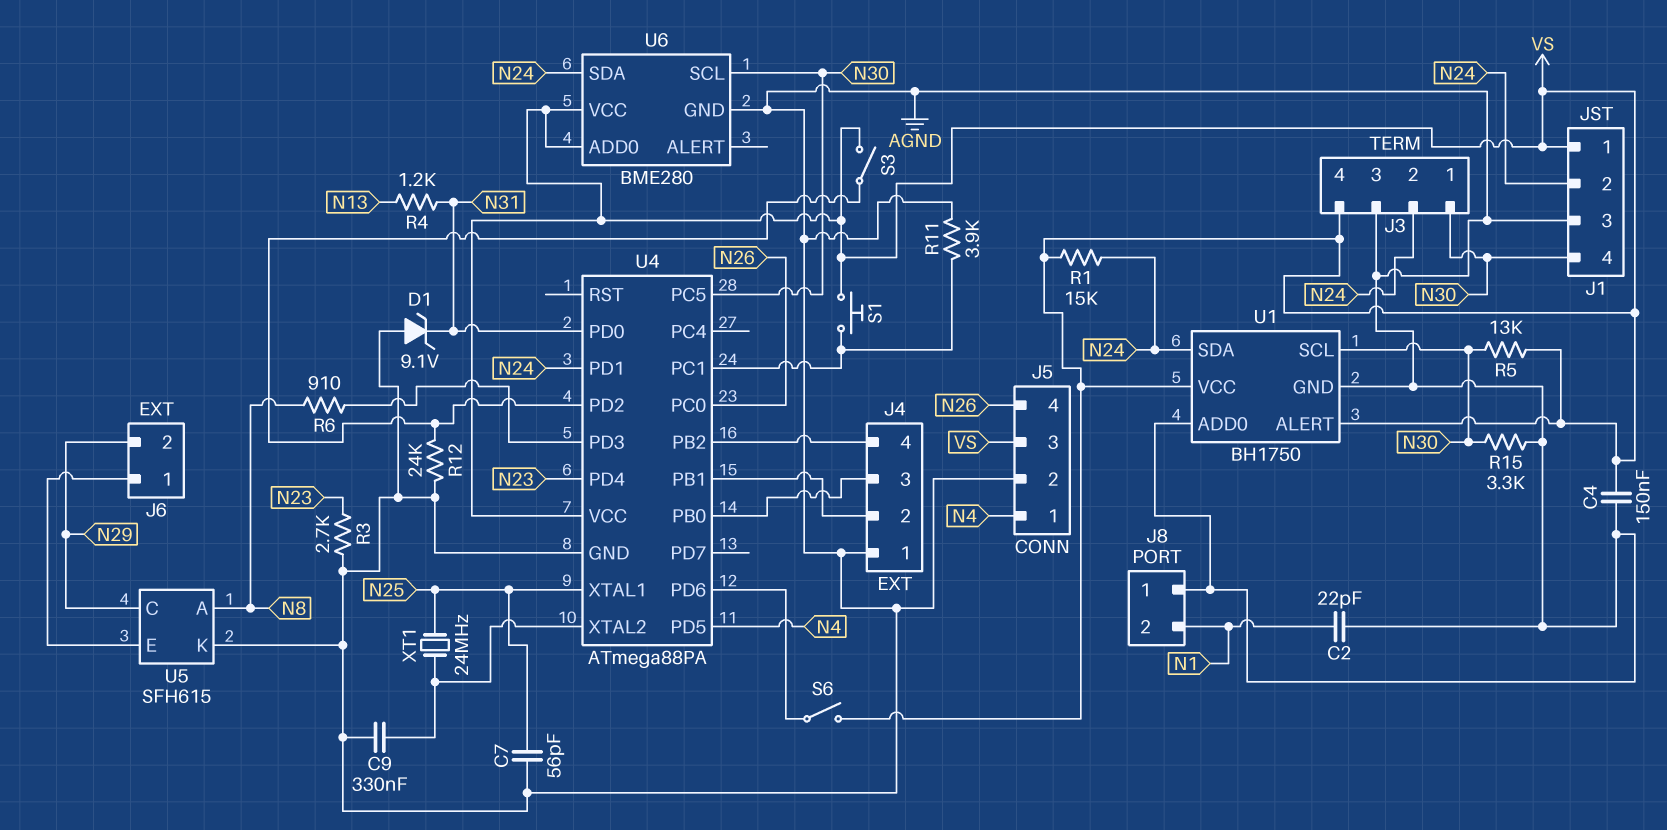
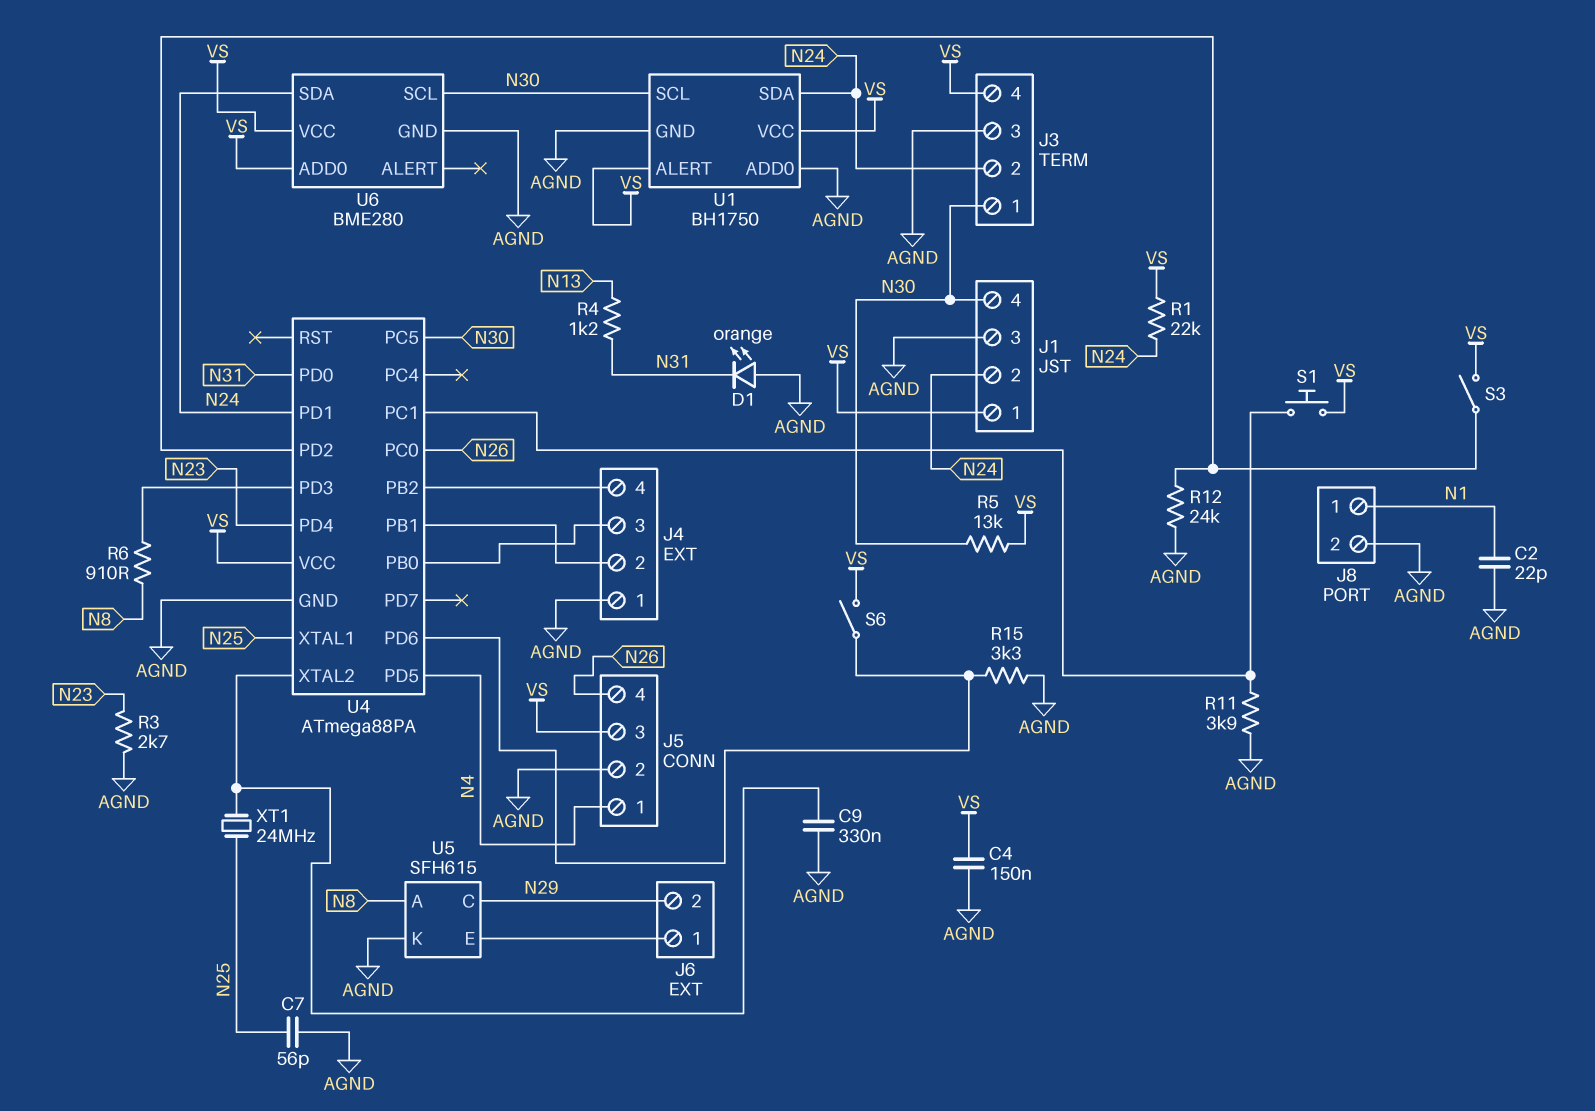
D1: zener 9.1V (A AGND, K N31) -> LED orange (A AGND, K N31)
J8 pin 1: AGND -> N1
J8 pin 2: N1 -> AGND
R1: 15k (N24, VS) -> 22k (N24, VS)
R15: 3.3k (AGND, N30) -> 3.3k (AGND, U4/PD6)

